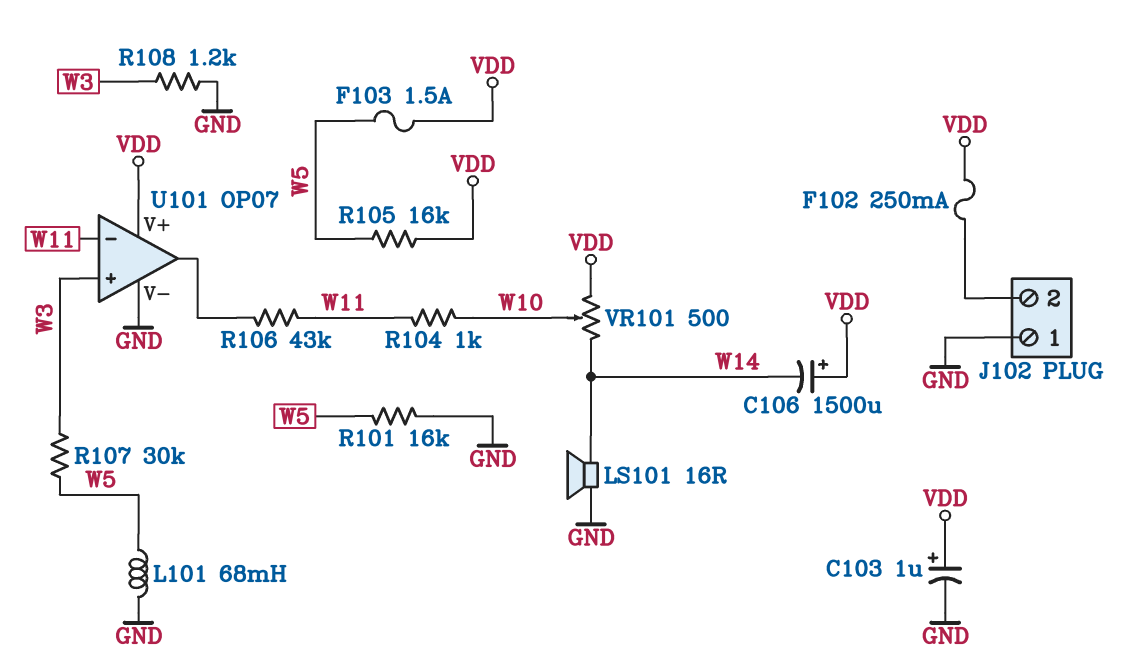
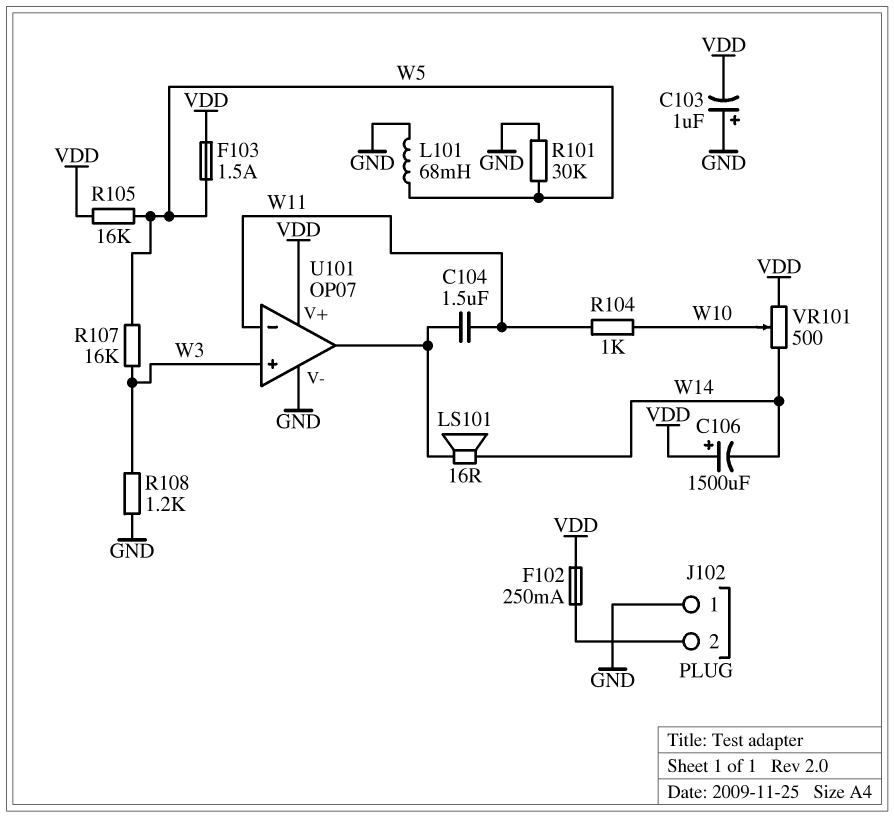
C103: 1uF (plus VDD, minus GND) -> 1uF (plus GND, minus VDD)
C104: none -> 1.5uF (U101/out, W11)
LS101: speaker 16R (GND, W14) -> speaker 16R (U101/out, W14)
R101: 16k (GND, W5) -> 30k (GND, W5)
R106: 43k (U101/out, W11) -> none
R107: 30k (W3, W5) -> 16k (W3, W5)

